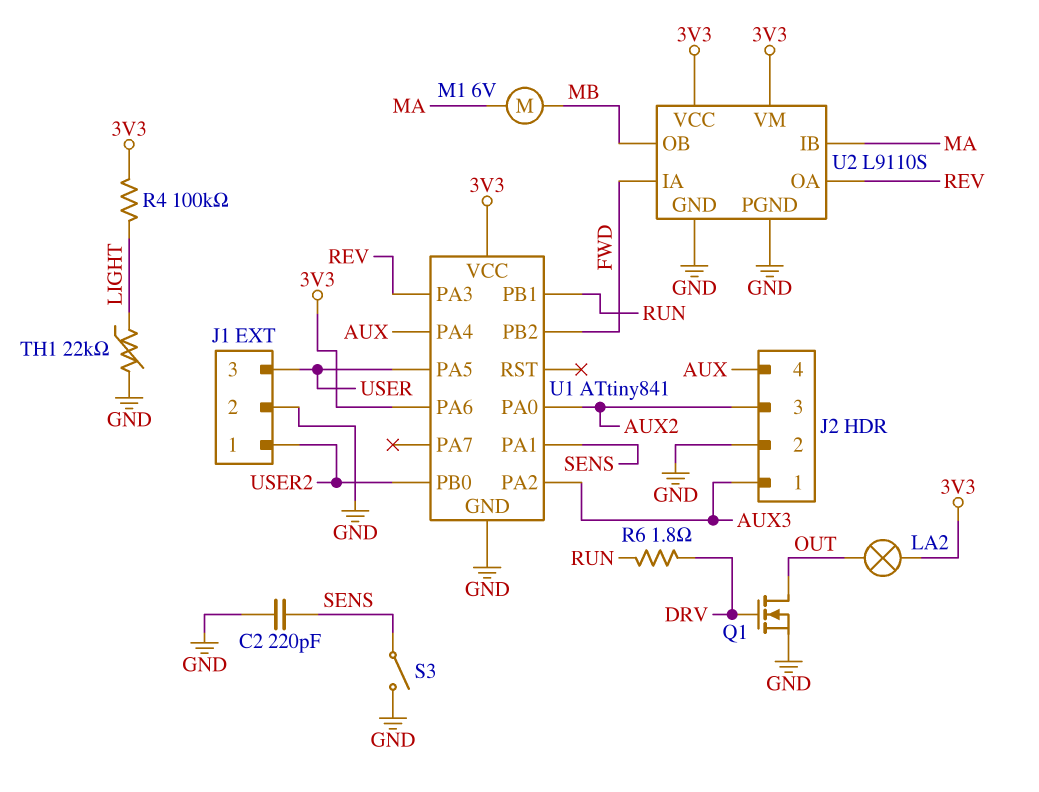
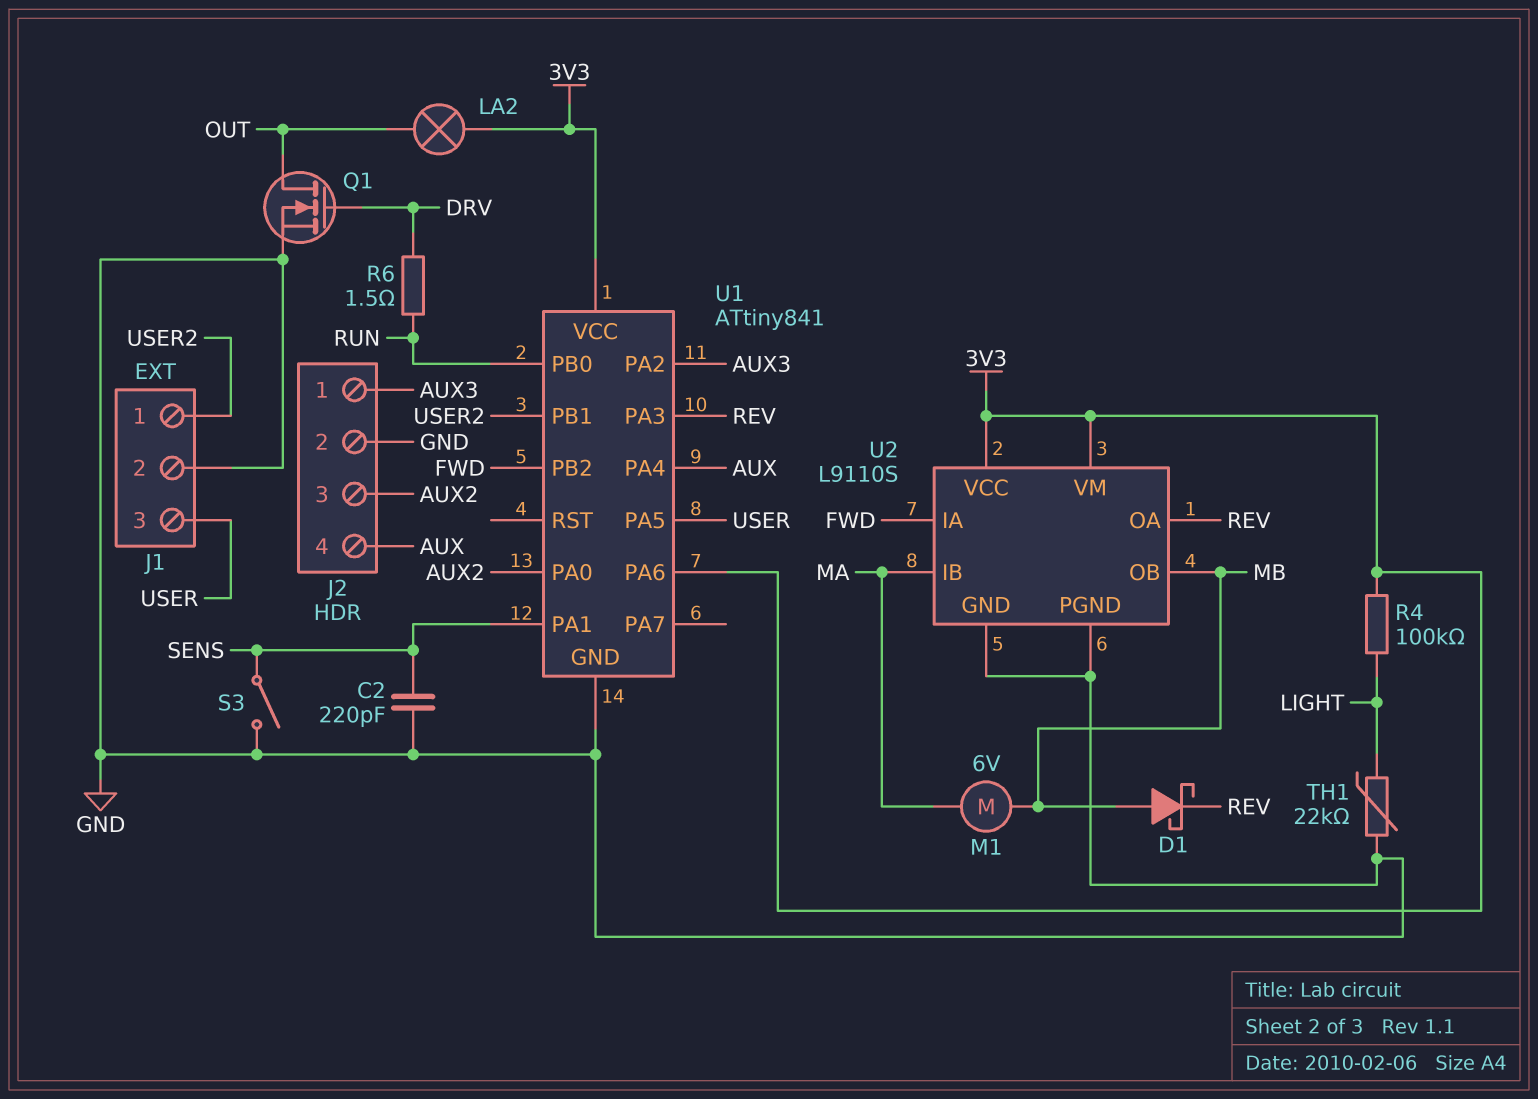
D1: none -> schottky (A MB, K REV)
R6: 1.8 (DRV, RUN) -> 1.5 (DRV, RUN)
U1 pin PB0: USER2 -> RUN
U1 pin PB1: RUN -> USER2

